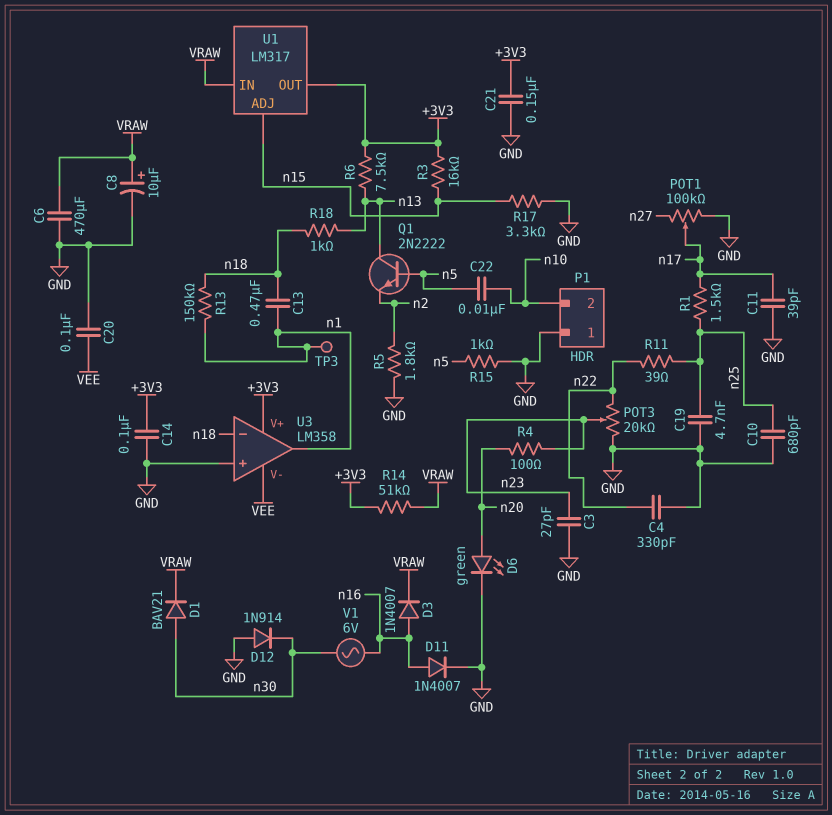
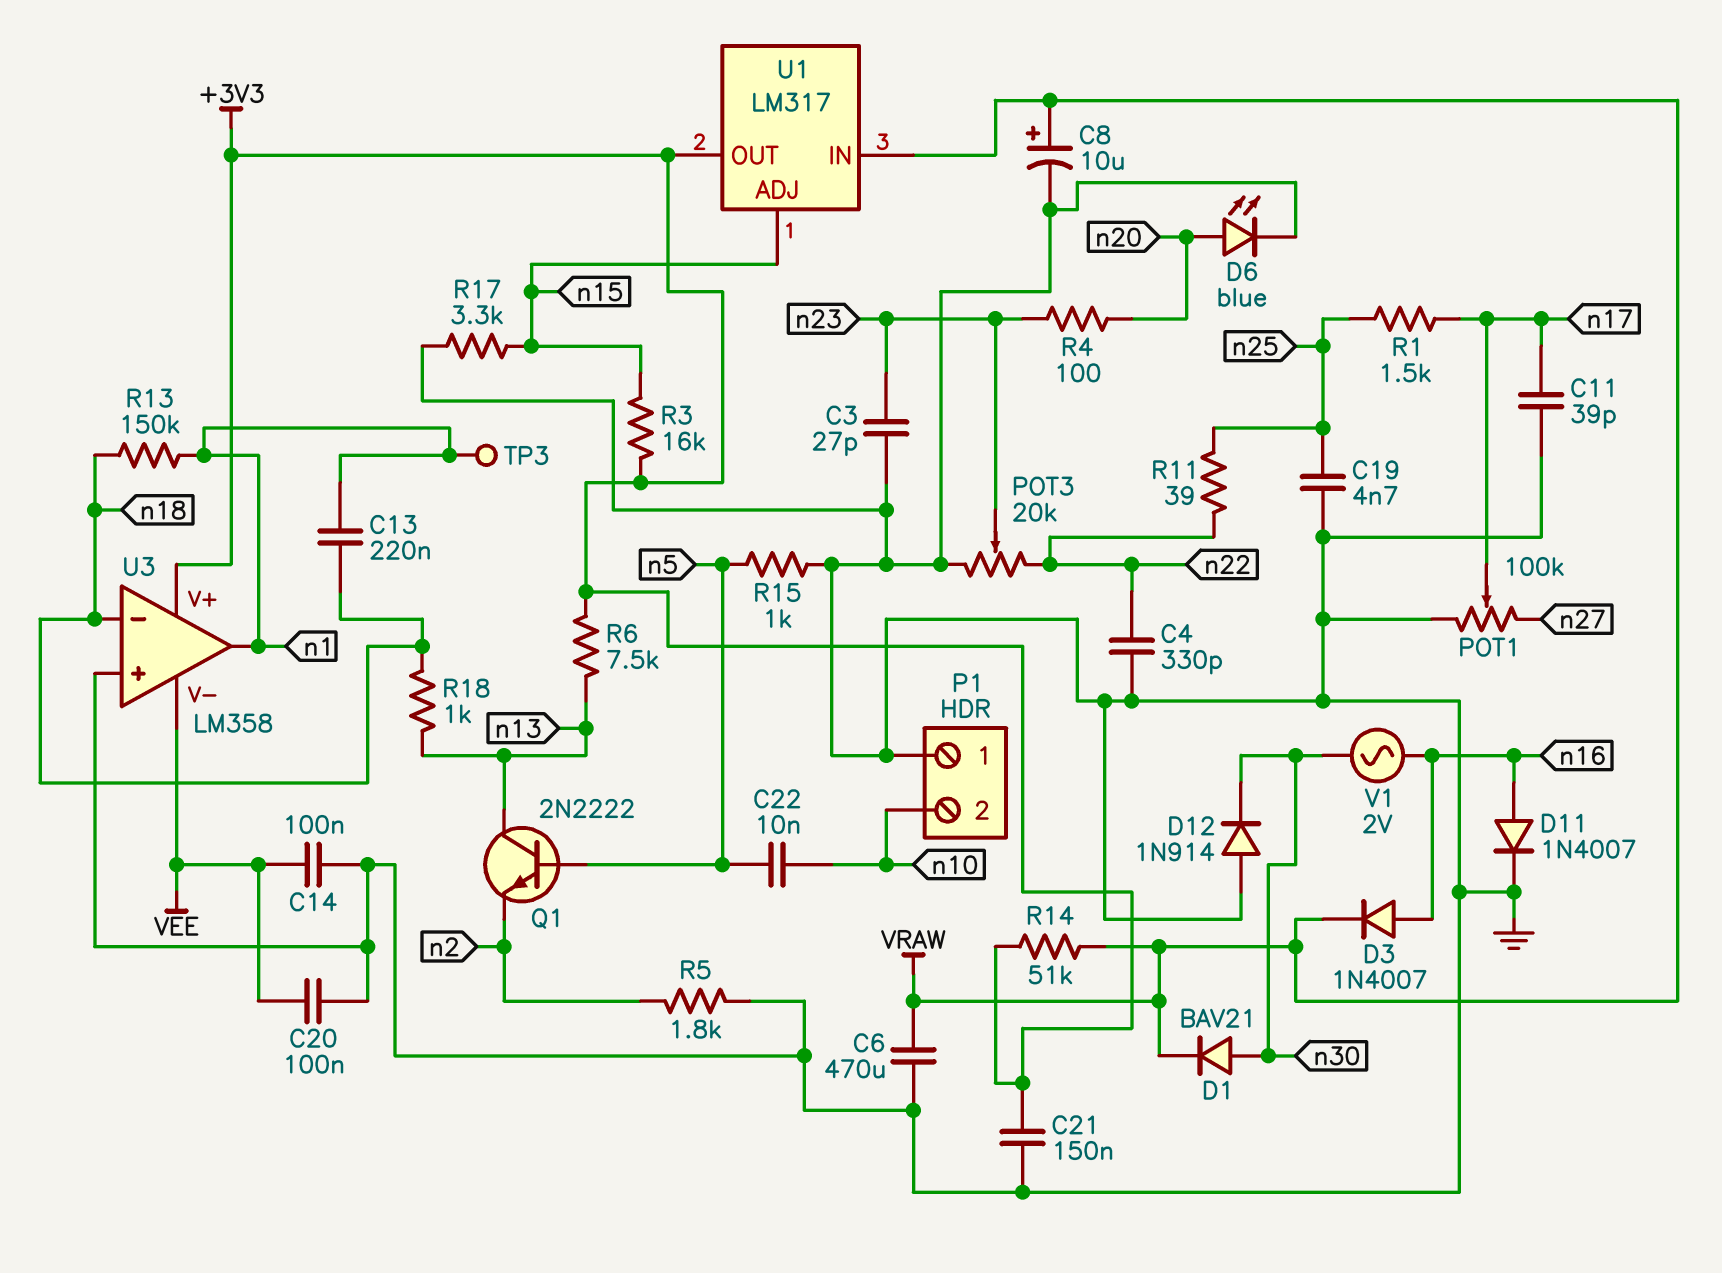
C10: 680pF (GND, n25) -> none
C13: 470nF (n1, n18) -> 220nF (n1, n18)
C14: 100nF (+3V3, GND) -> 100nF (GND, VEE)
D6: LED green (A n20, K GND) -> LED blue (A n20, K GND)
V1: AC 6V (n16, n30) -> AC 2V (n16, n30)

